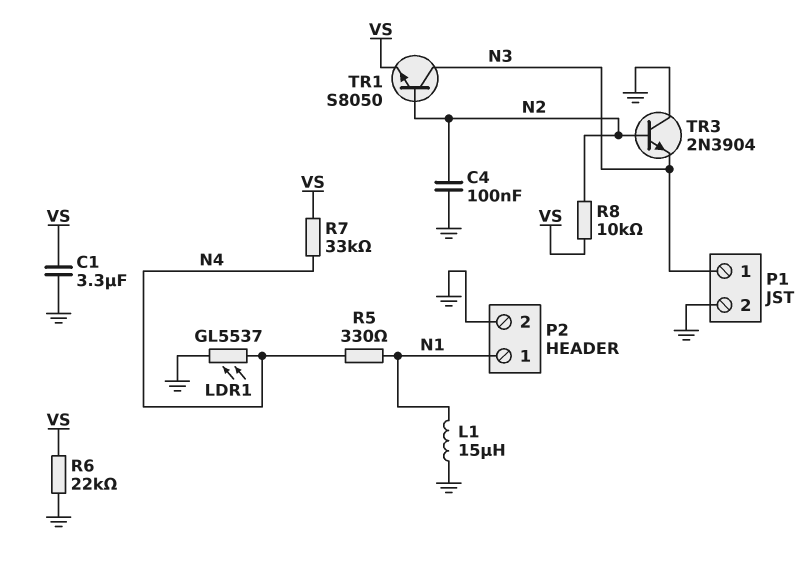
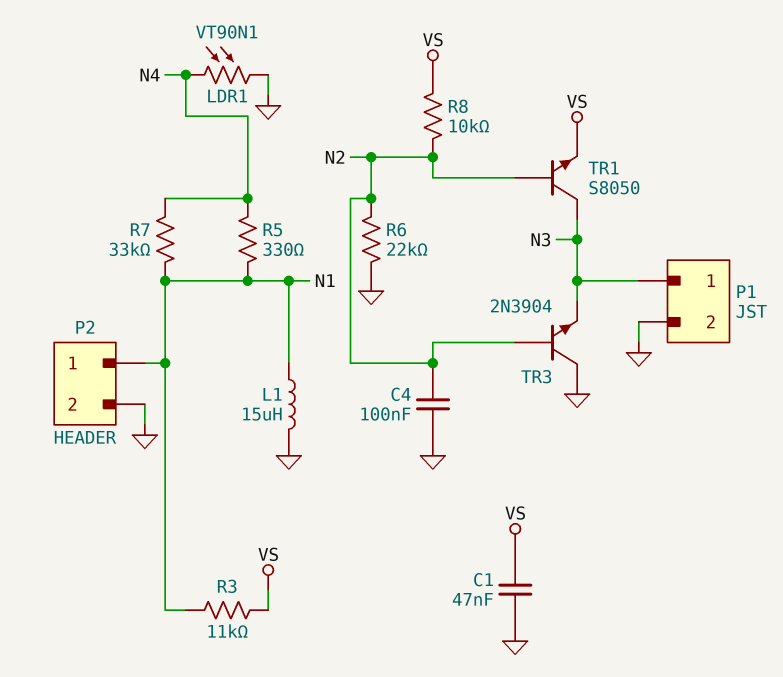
C1: 3.3uF (GND, VS) -> 47nF (GND, VS)
LDR1: GL5537 (GND, N4) -> VT90N1 (GND, N4)
R3: none -> 11k (N1, VS)
R6: 22k (GND, VS) -> 22k (GND, N2)
R7: 33k (N4, VS) -> 33k (N1, N4)

